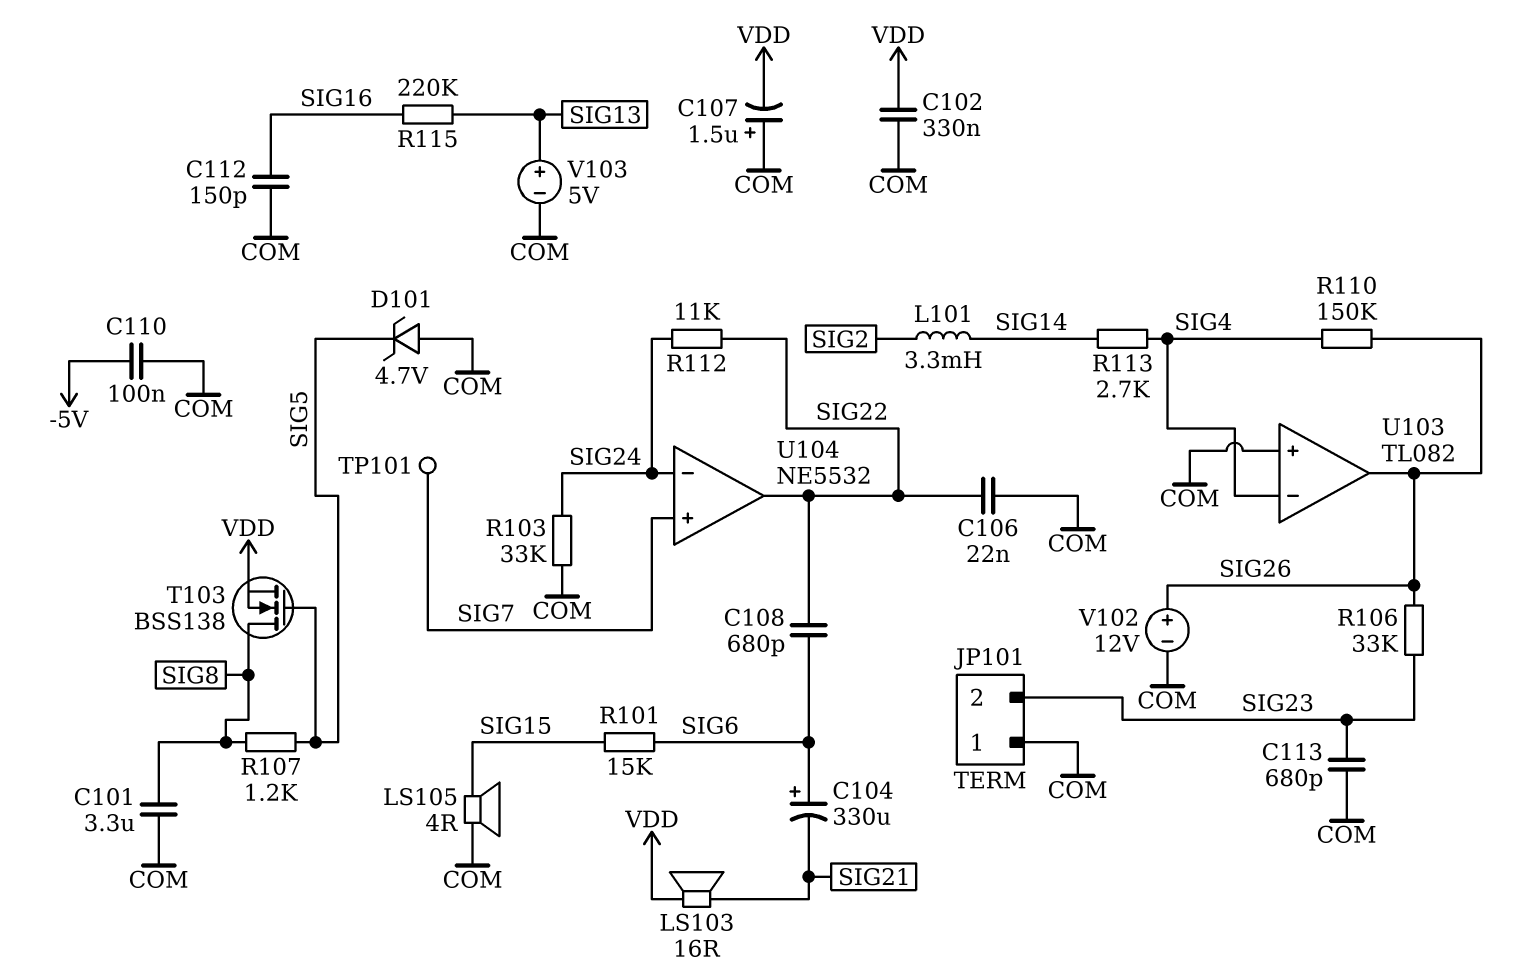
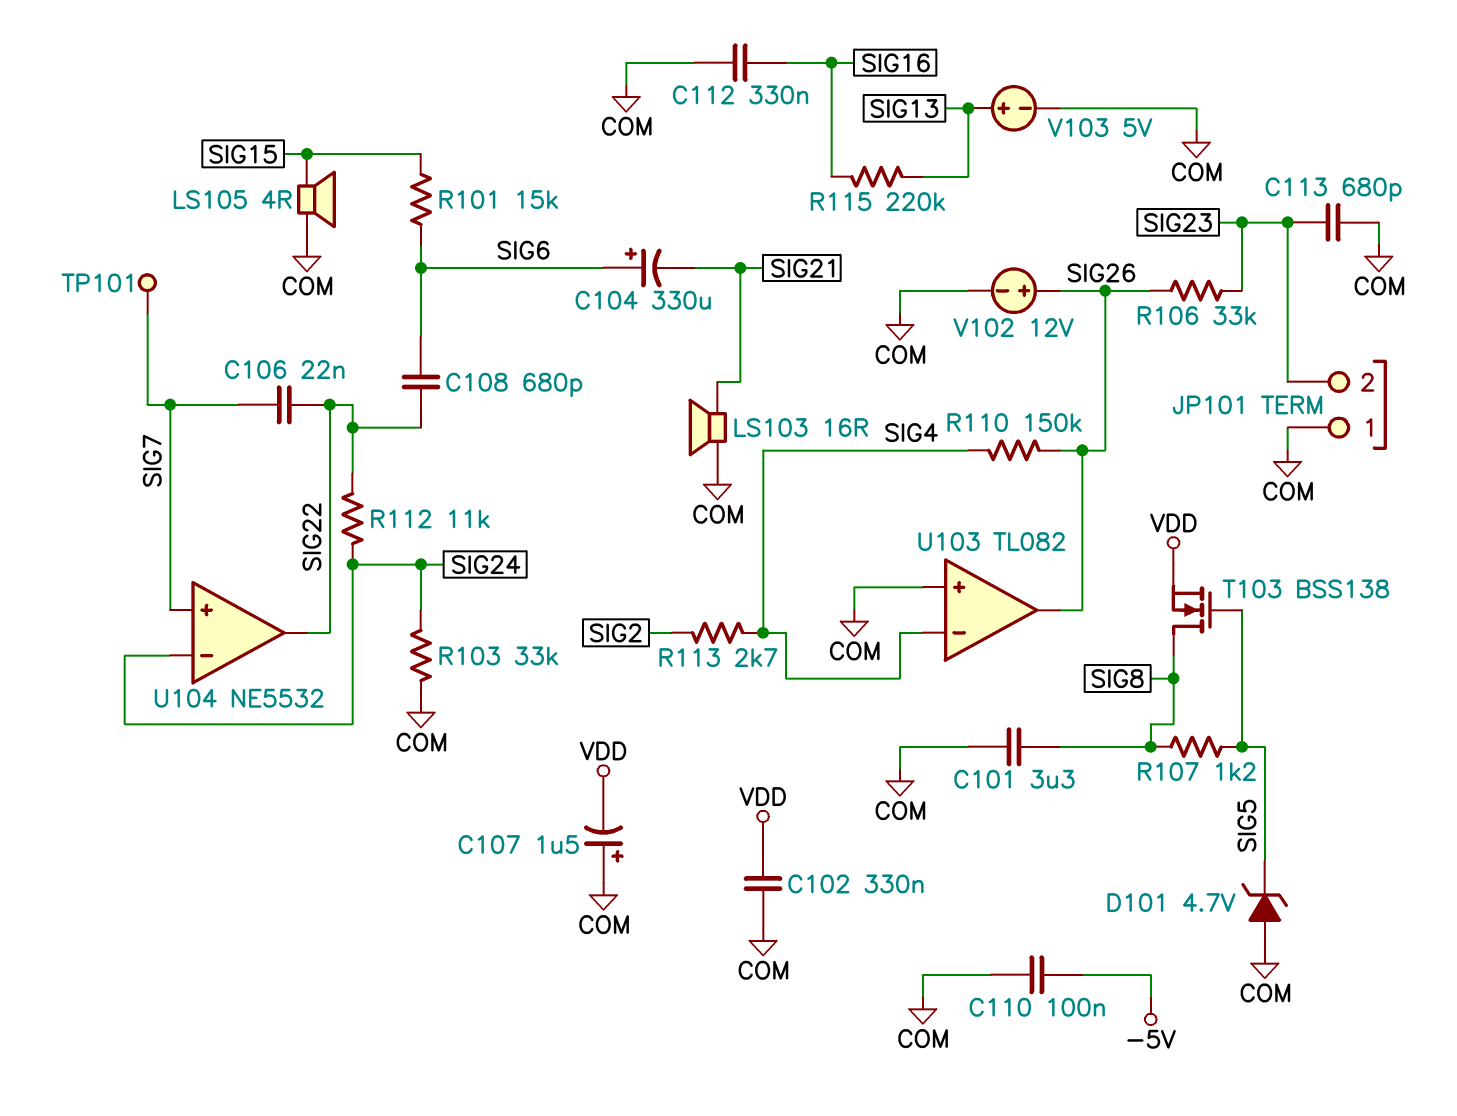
C106: 22nF (COM, SIG22) -> 22nF (SIG7, SIG22)
C112: 150pF (COM, SIG16) -> 330nF (COM, SIG16)
L101: 3.3mH (SIG2, SIG14) -> none
LS103: speaker 16R (SIG21, VDD) -> speaker 16R (COM, SIG21)
R113: 2.7k (SIG4, SIG14) -> 2.7k (SIG2, SIG4)

